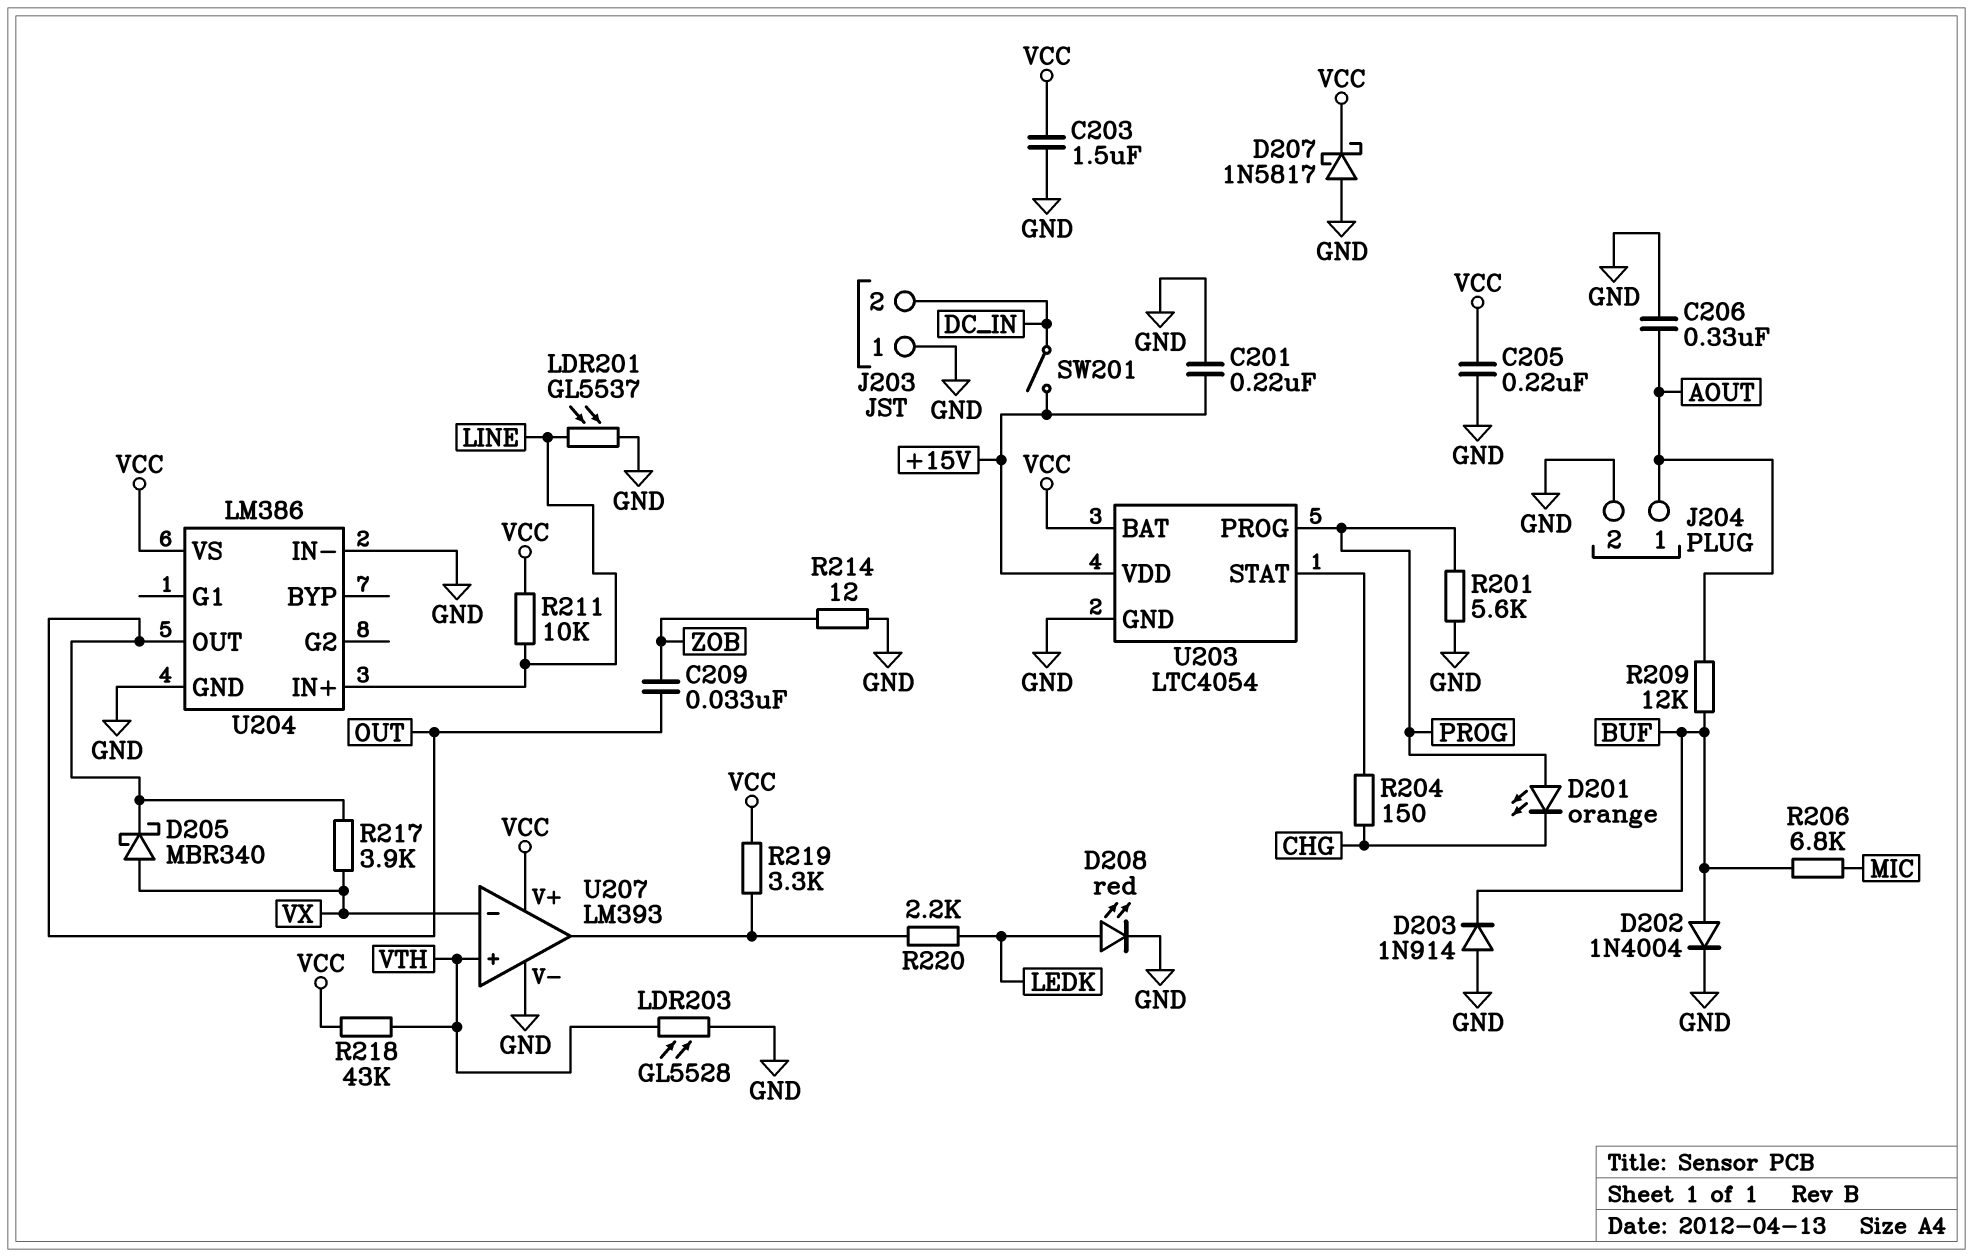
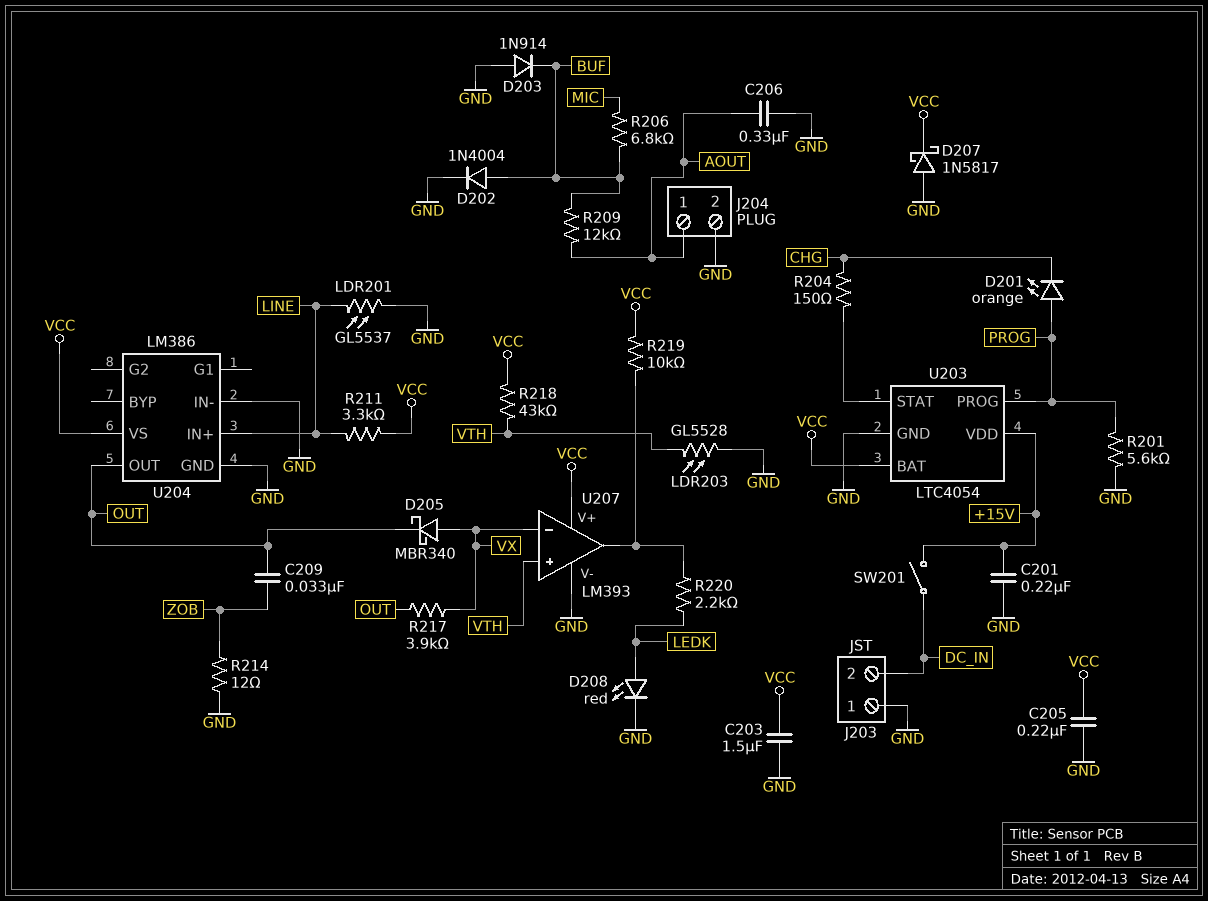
R211: 10k (LINE, VCC) -> 3.3k (LINE, VCC)
R219: 3.3k (U207/out, VCC) -> 10k (U207/out, VCC)

